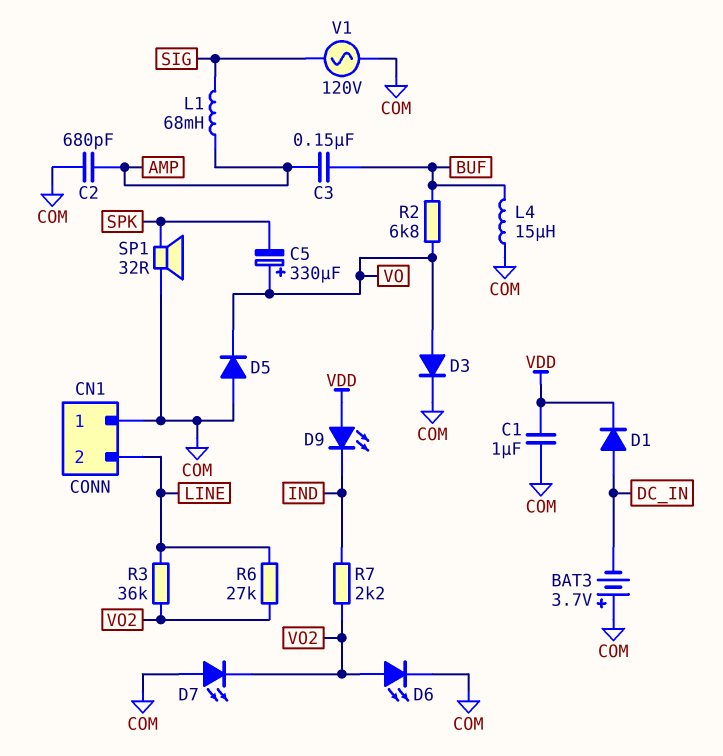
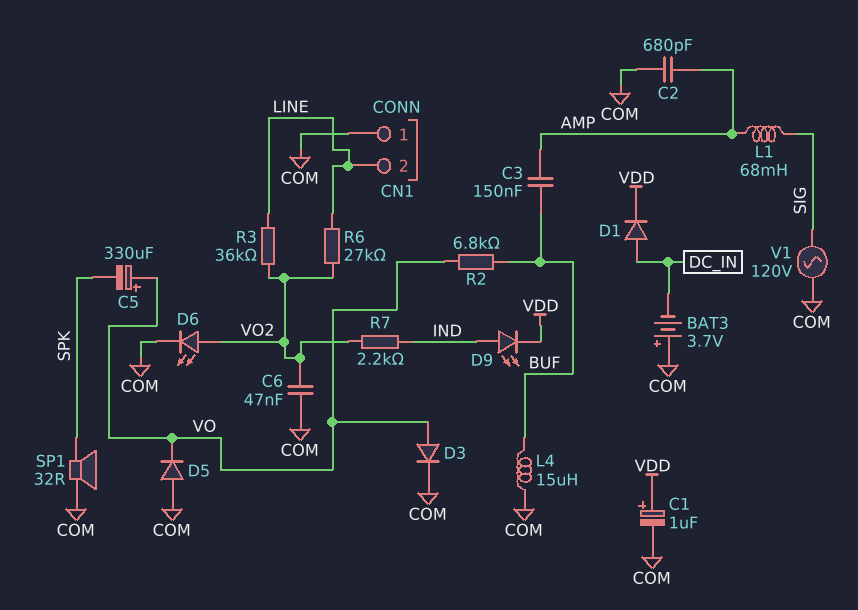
C1: 1uF (COM, VDD) -> 1uF (plus VDD, minus COM)
C6: none -> 47nF (COM, VO2)
D7: LED (A COM, K VO2) -> none
D9: LED (A VDD, K IND) -> LED (A IND, K VDD)

